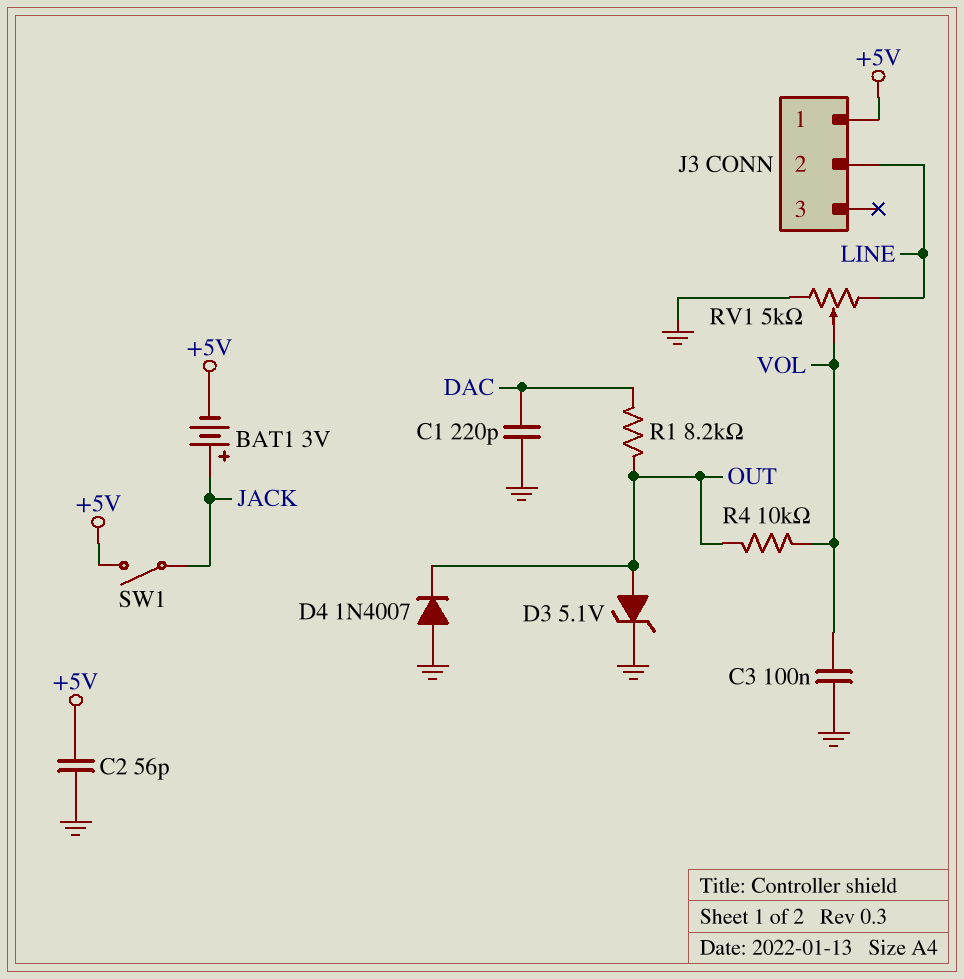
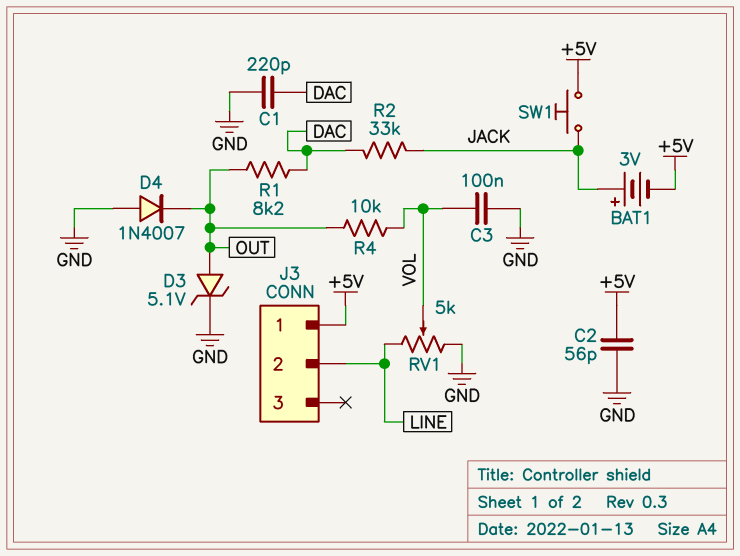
R2: none -> 33k (DAC, JACK)
SW1: switch (+5V, JACK) -> button (+5V, JACK)

